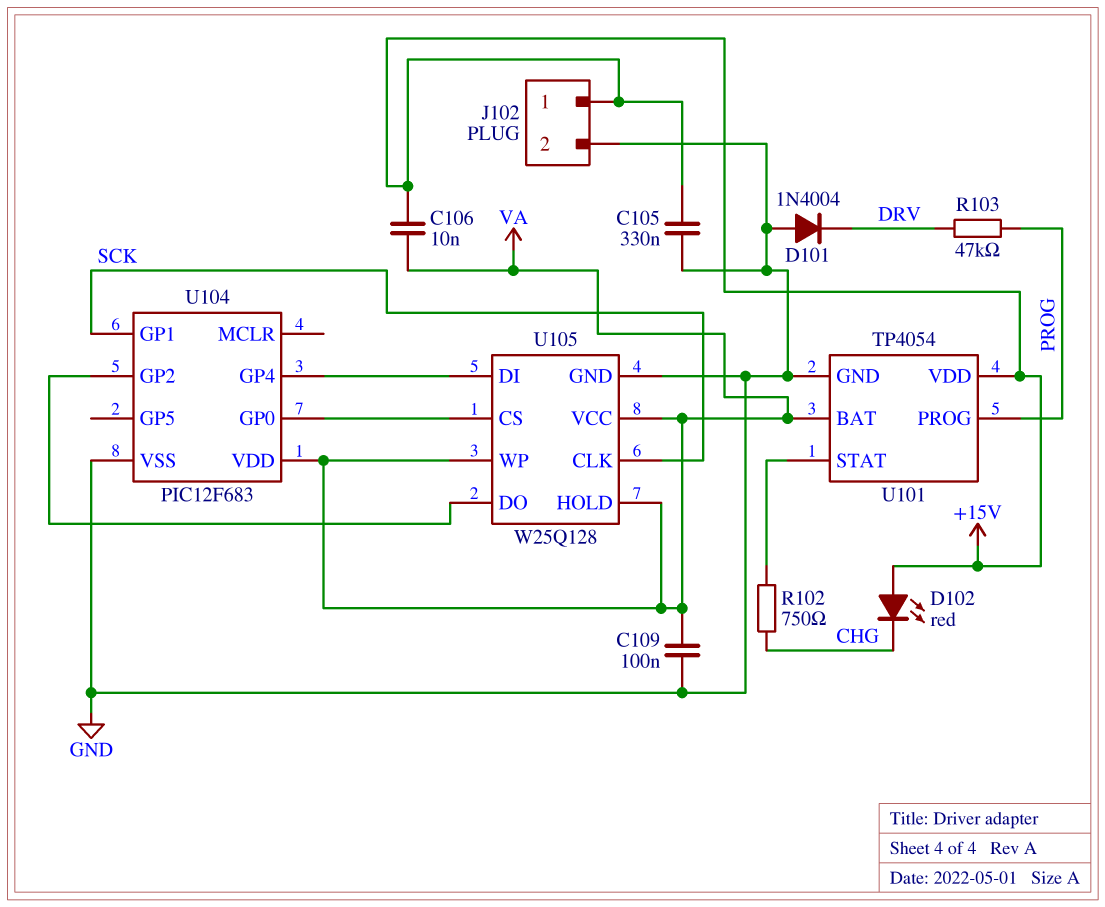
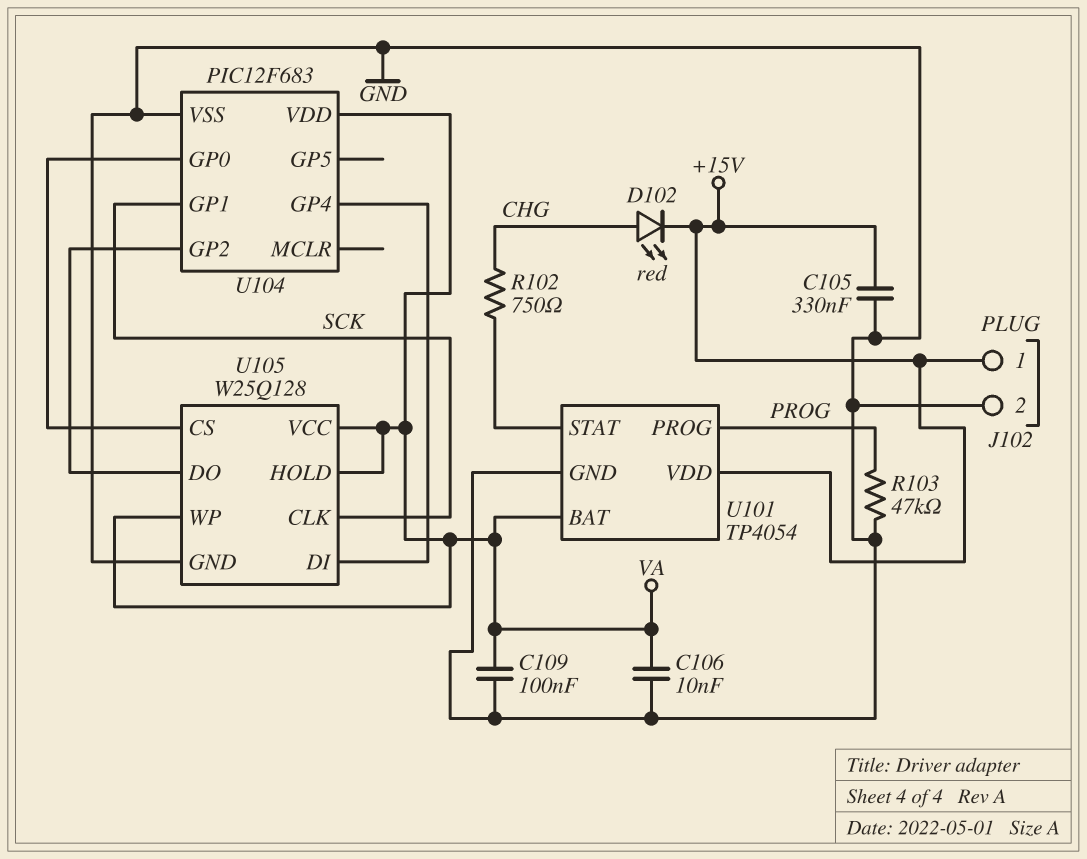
C106: 10nF (+15V, VA) -> 10nF (GND, VA)
D101: diode 1N4004 (A GND, K DRV) -> none
D102: LED red (A +15V, K CHG) -> LED red (A CHG, K +15V)
R103: 47k (DRV, PROG) -> 47k (GND, PROG)

